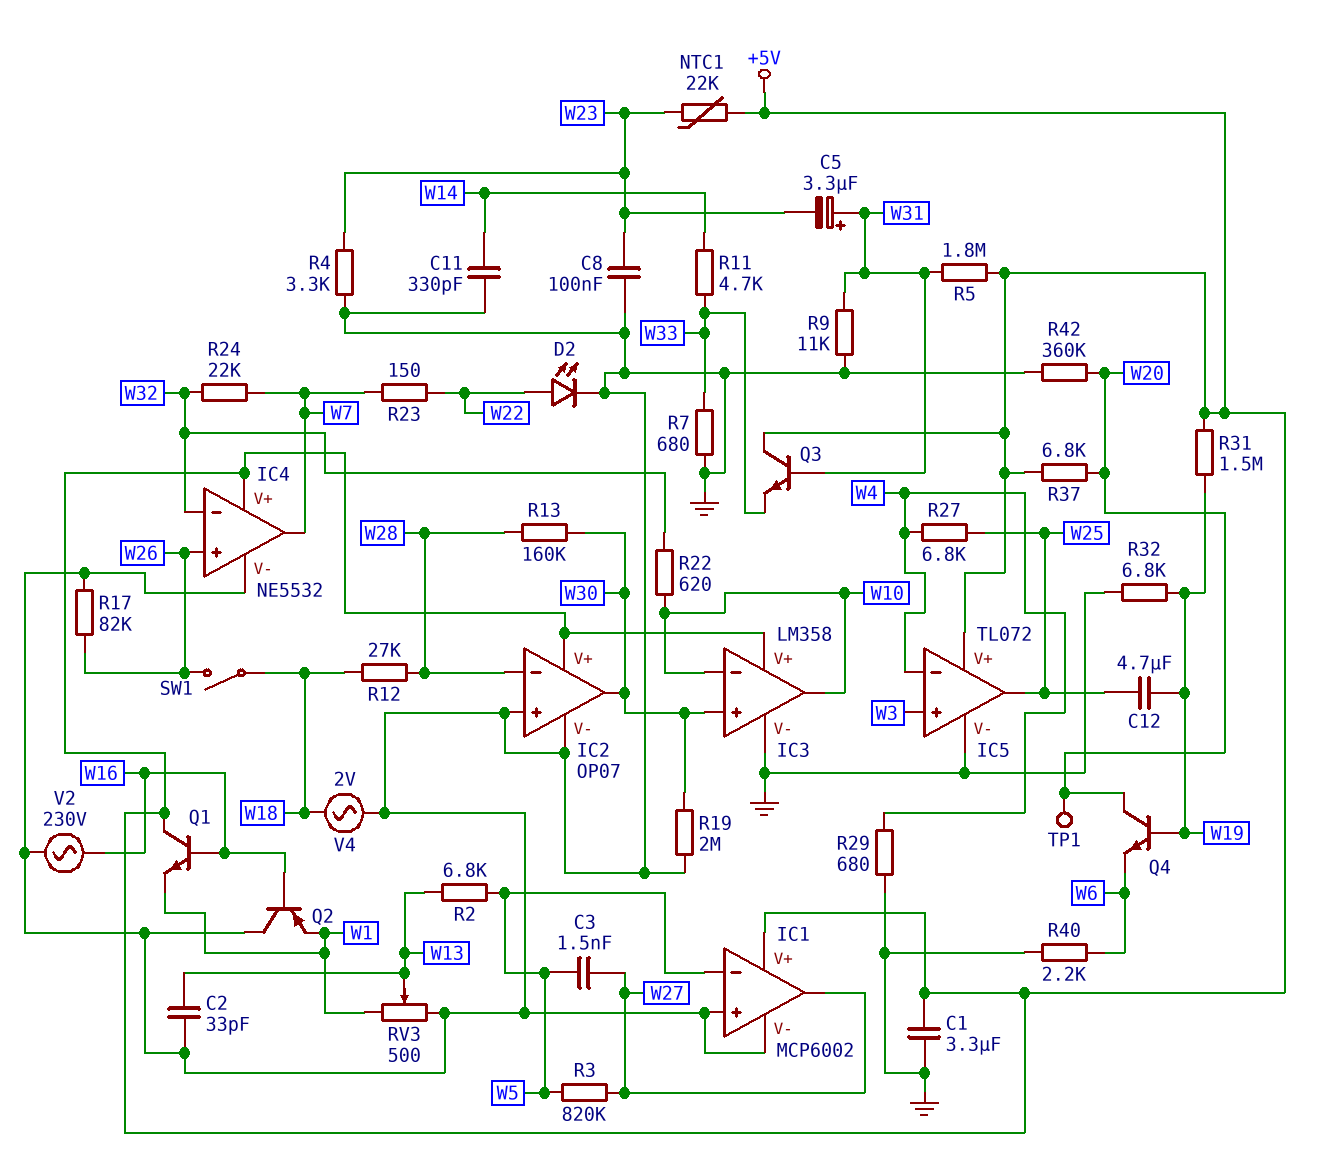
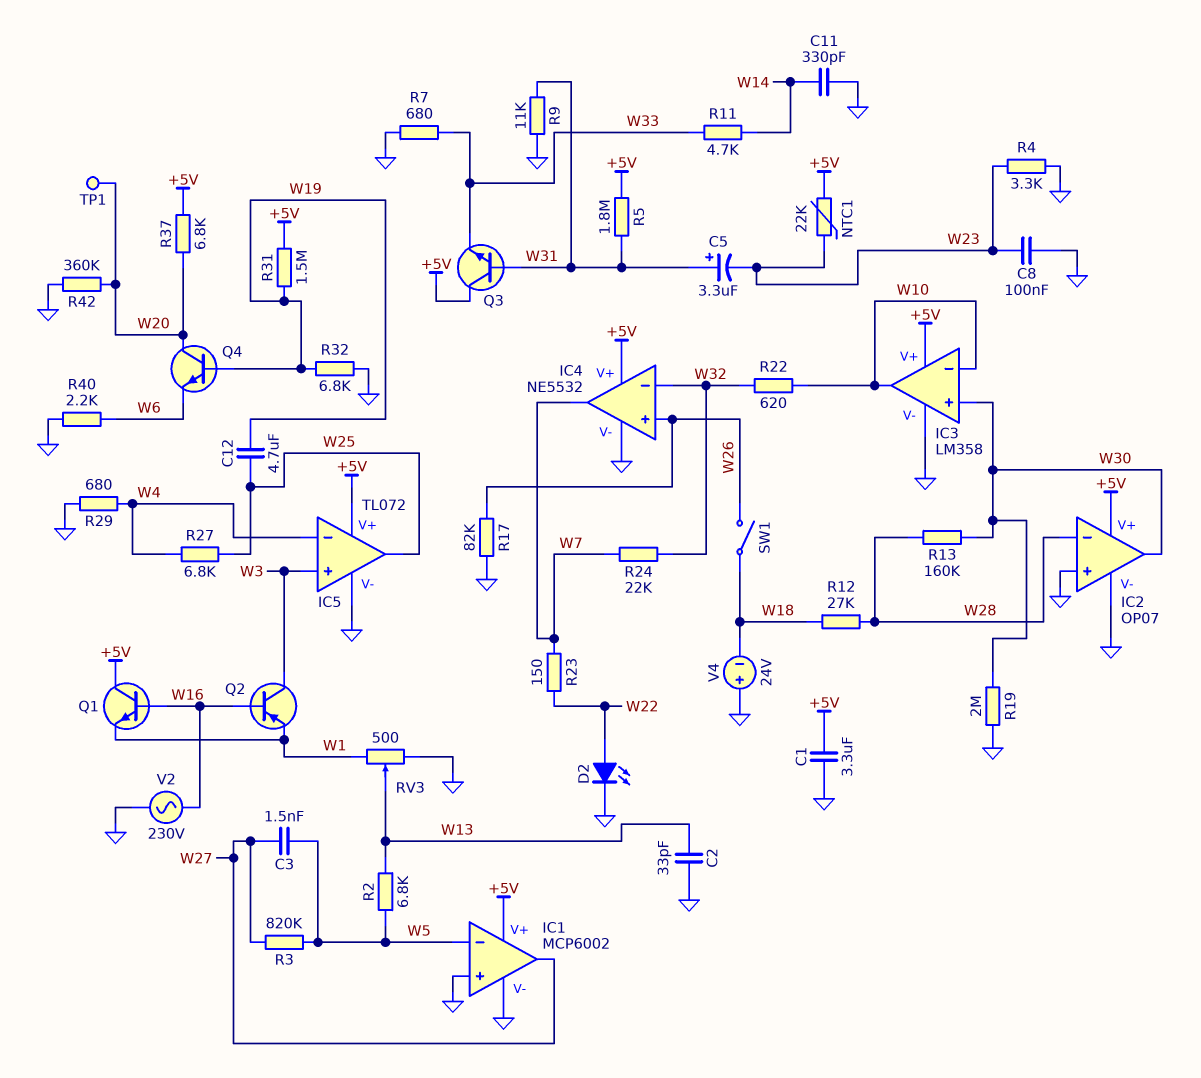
Q2: PNP (B W16, C GND, E W1) -> PNP (B W16, C W3, E W1)
V4: AC 2V (GND, W18) -> 24V (plus GND, minus W18)

